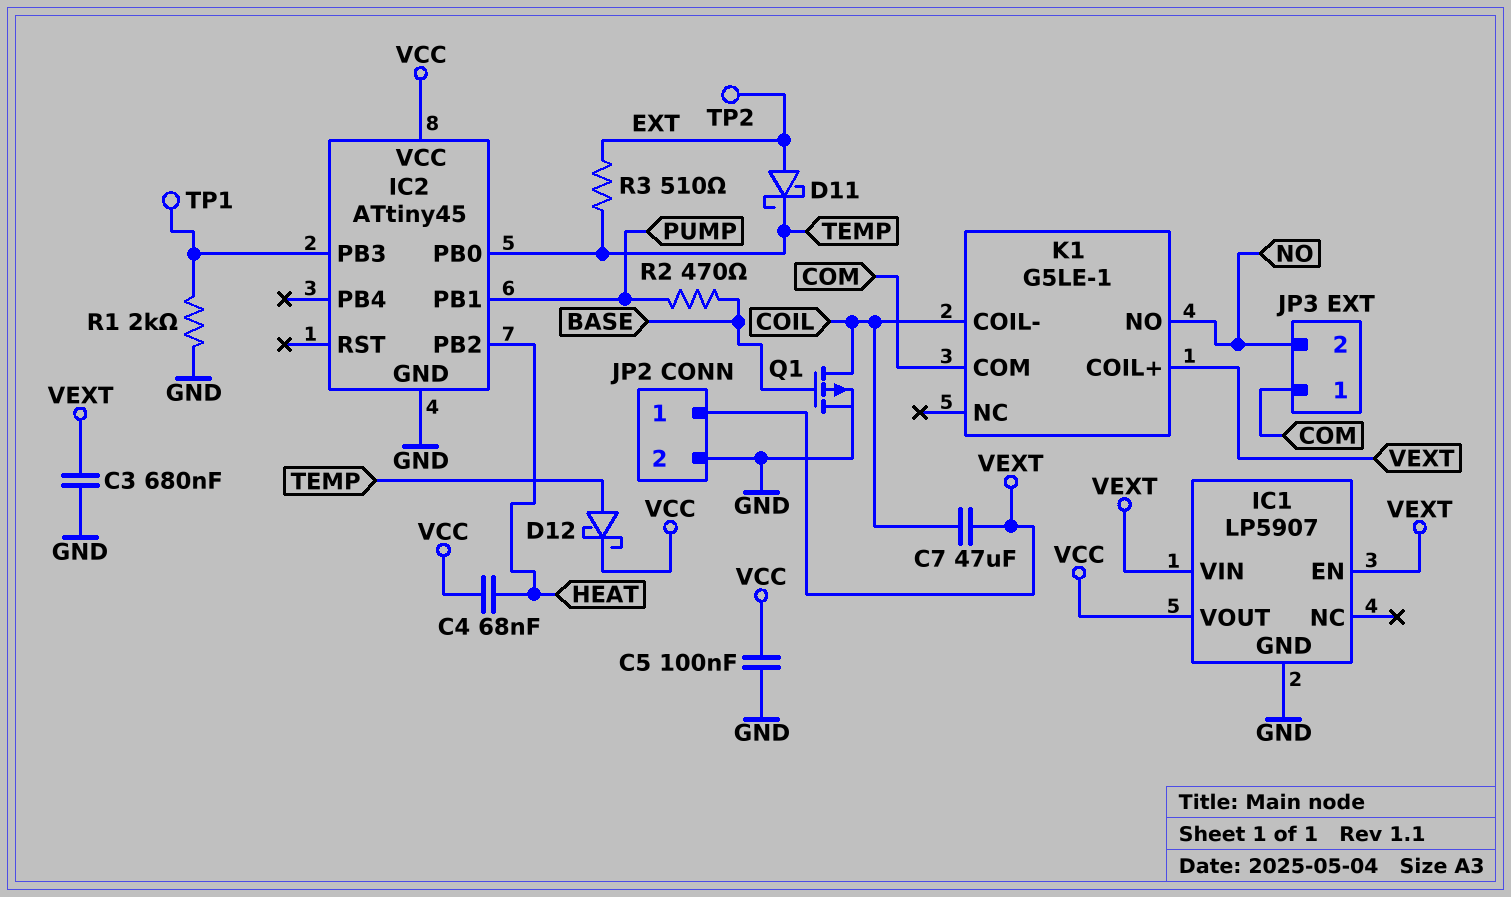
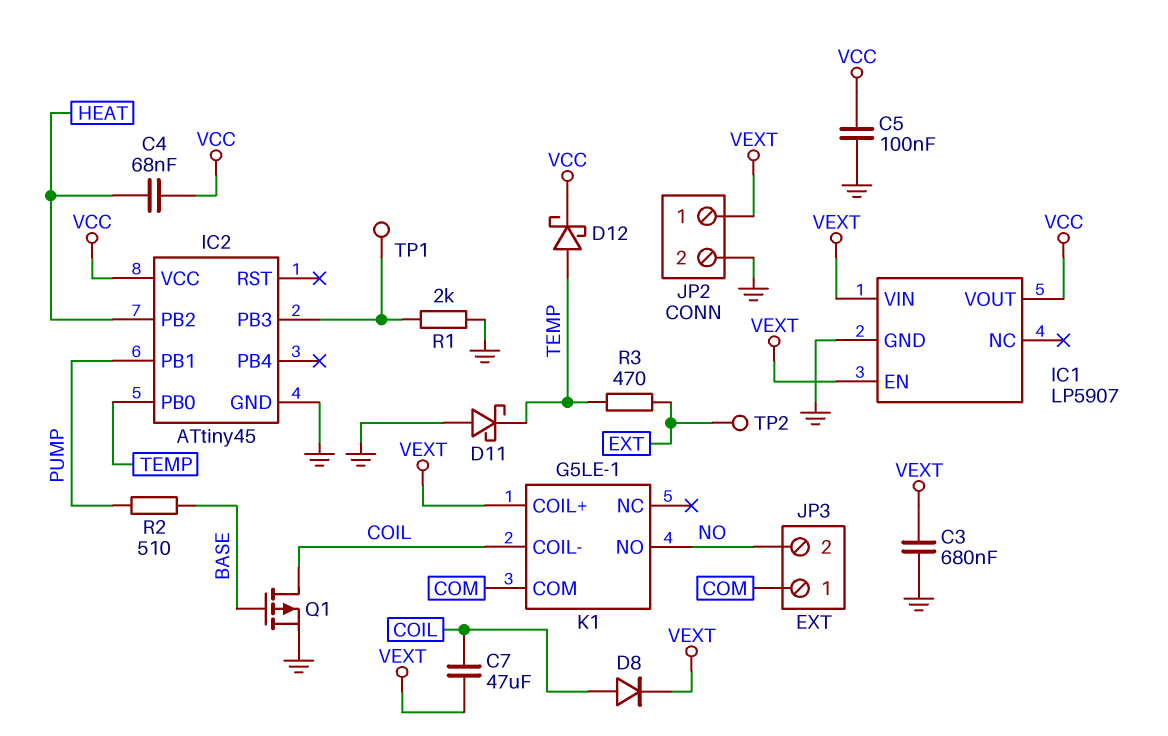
D8: none -> diode (A COIL, K VEXT)
D11: schottky (A EXT, K TEMP) -> schottky (A GND, K TEMP)
R2: 470 (BASE, PUMP) -> 510 (BASE, PUMP)
R3: 510 (EXT, TEMP) -> 470 (EXT, TEMP)

